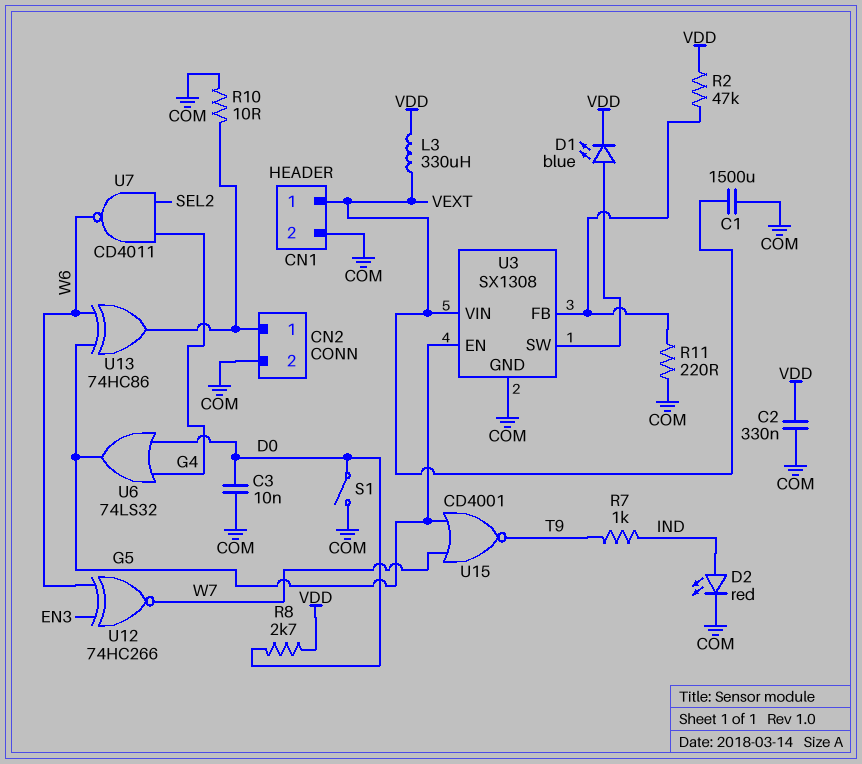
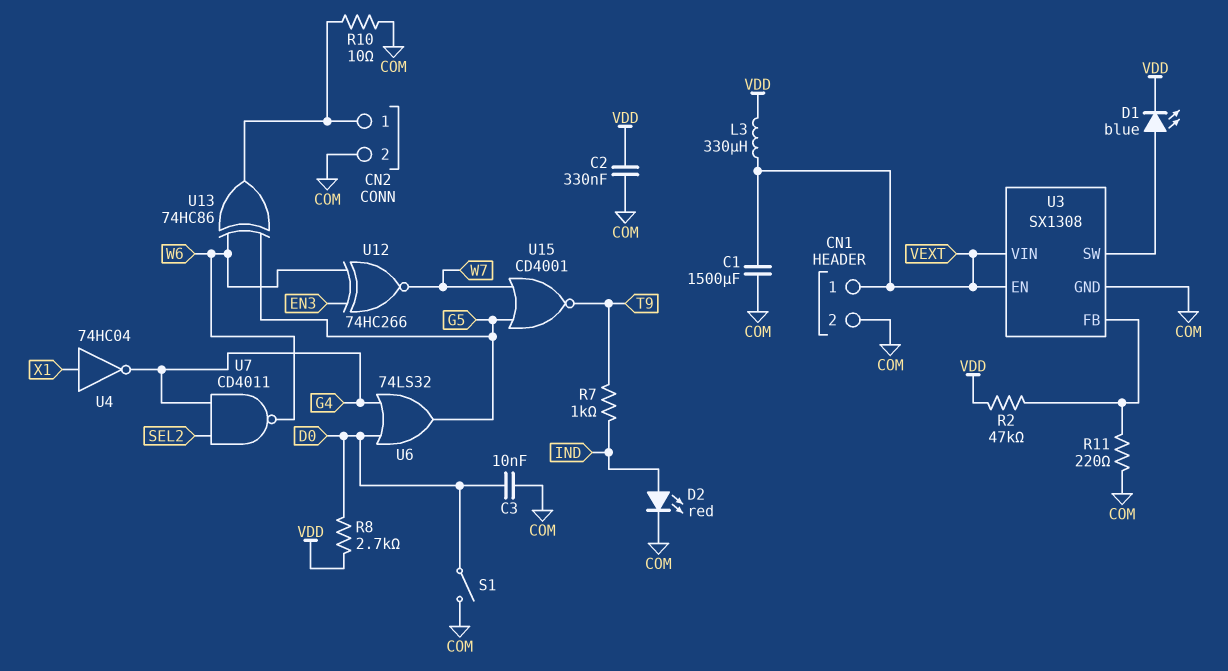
U3 pin EN: G5 -> VEXT
U4: none -> NOT 74HC04 (in X1, out G4)

